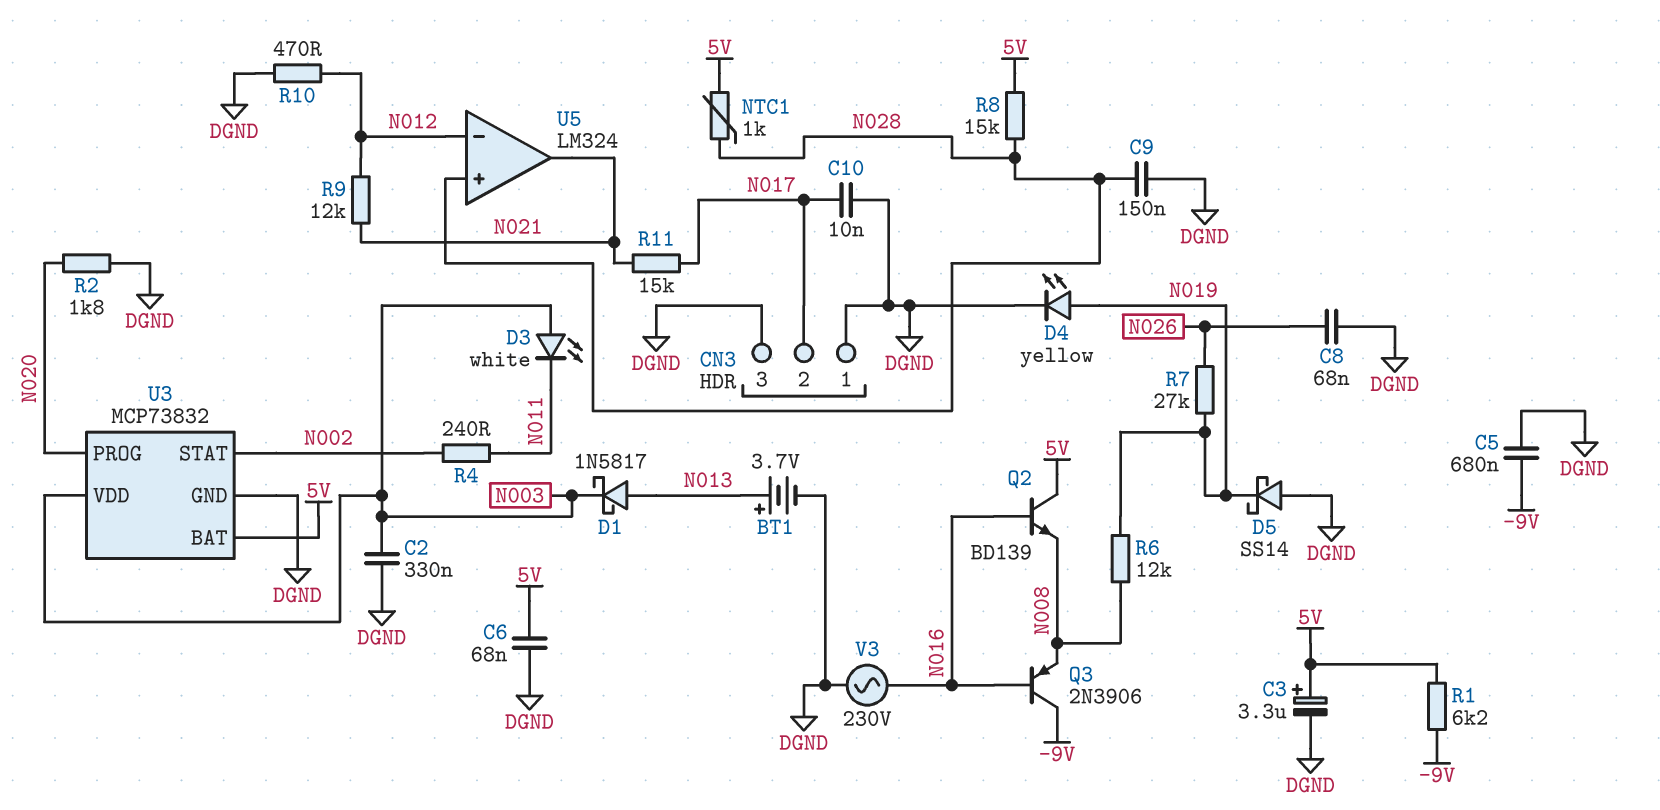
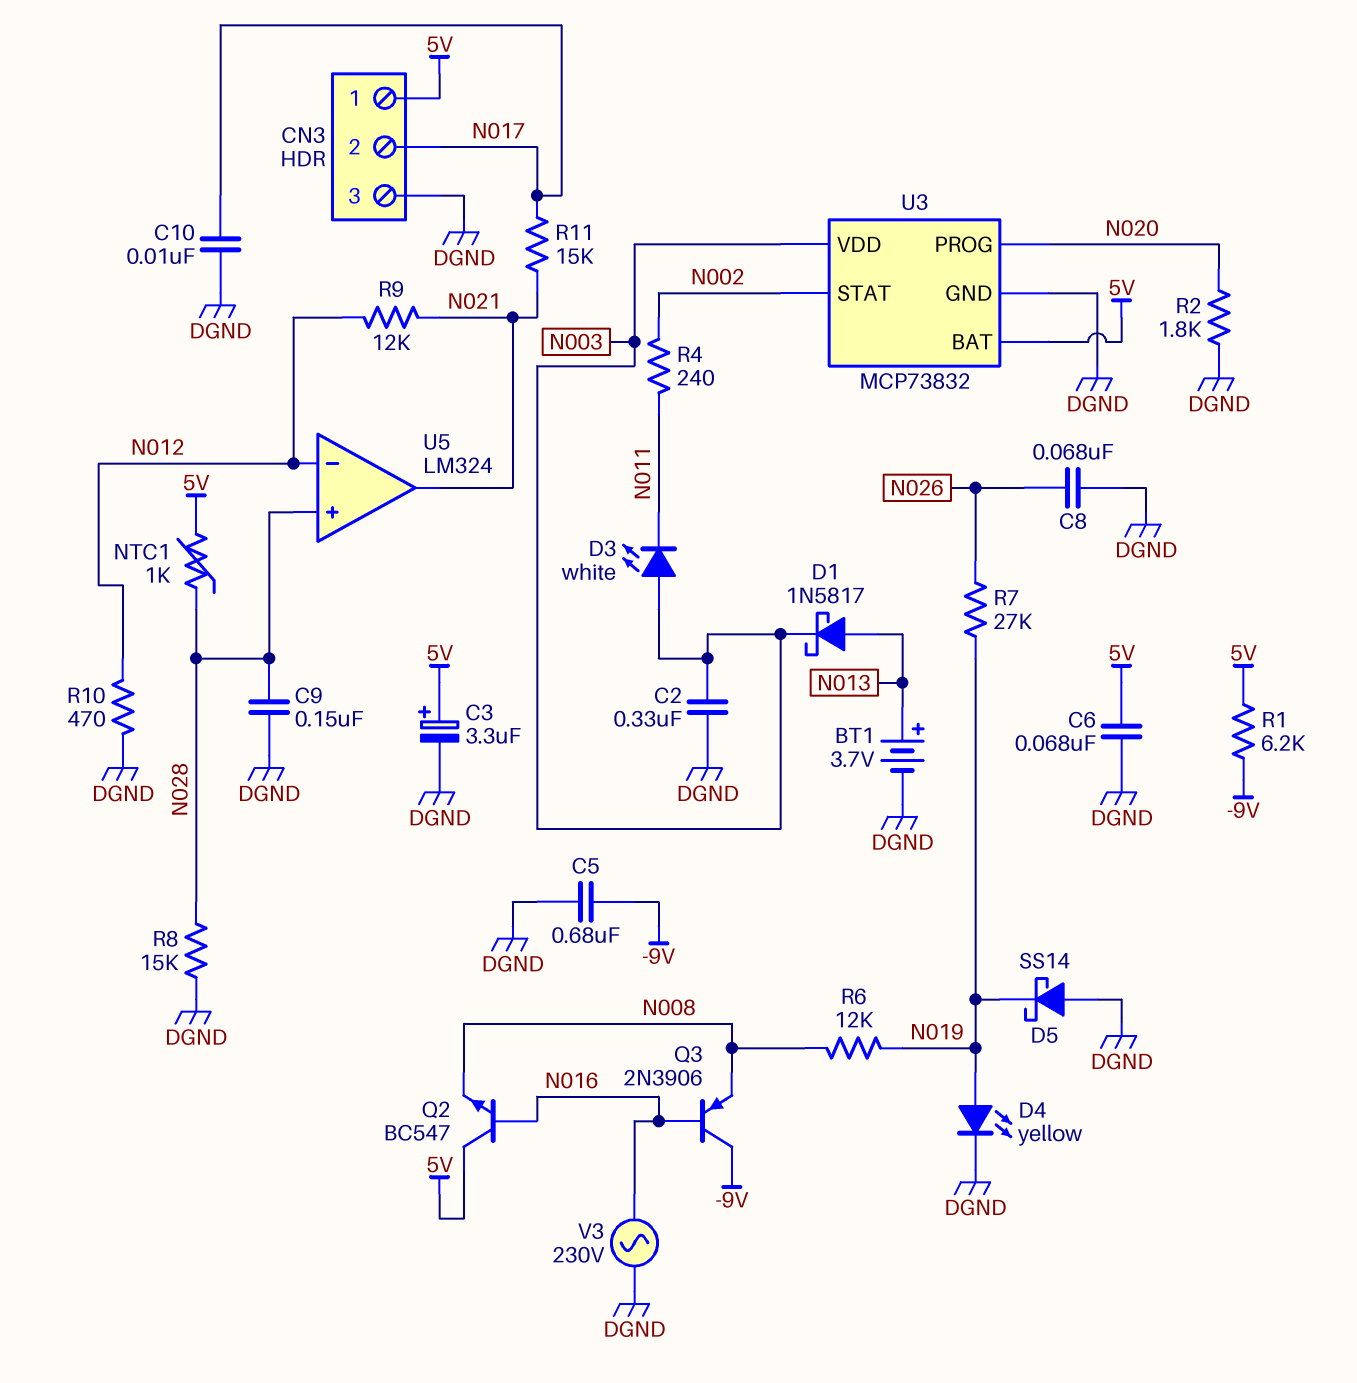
CN3 pin 1: DGND -> 5V
Q2: NPN BD139 (B N016, C 5V, E N008) -> NPN BC547 (B N016, C 5V, E N008)
R8: 15k (5V, N028) -> 15k (DGND, N028)

